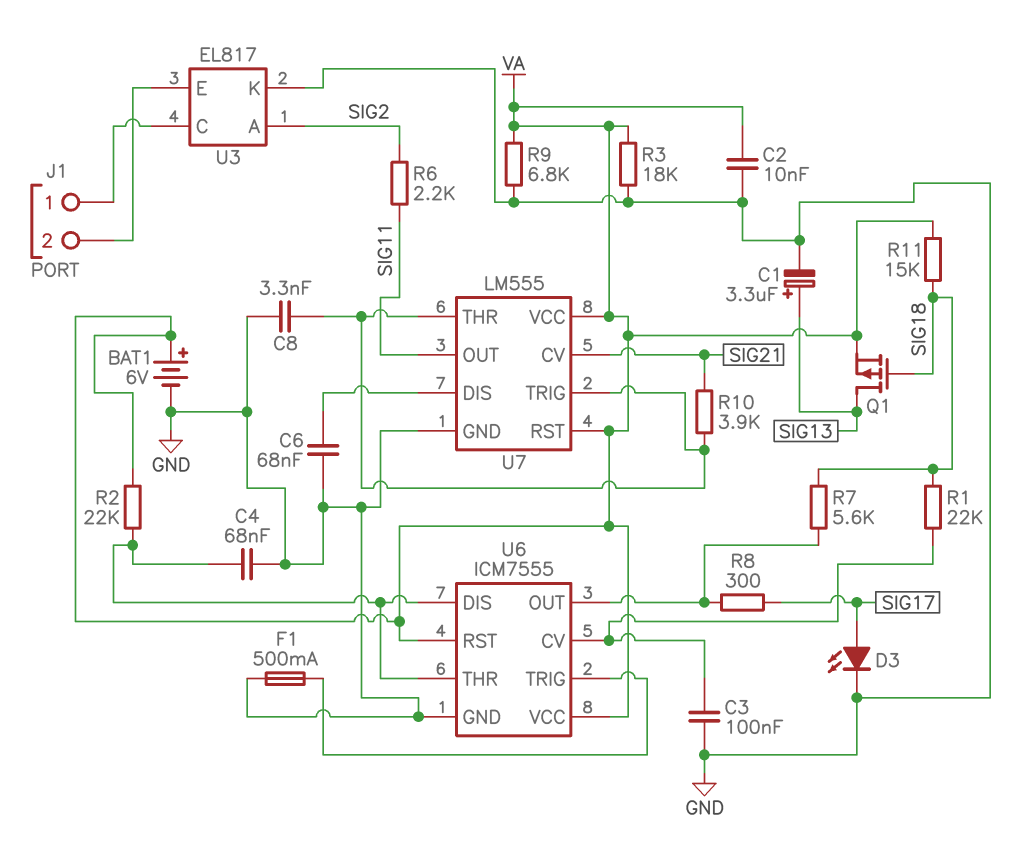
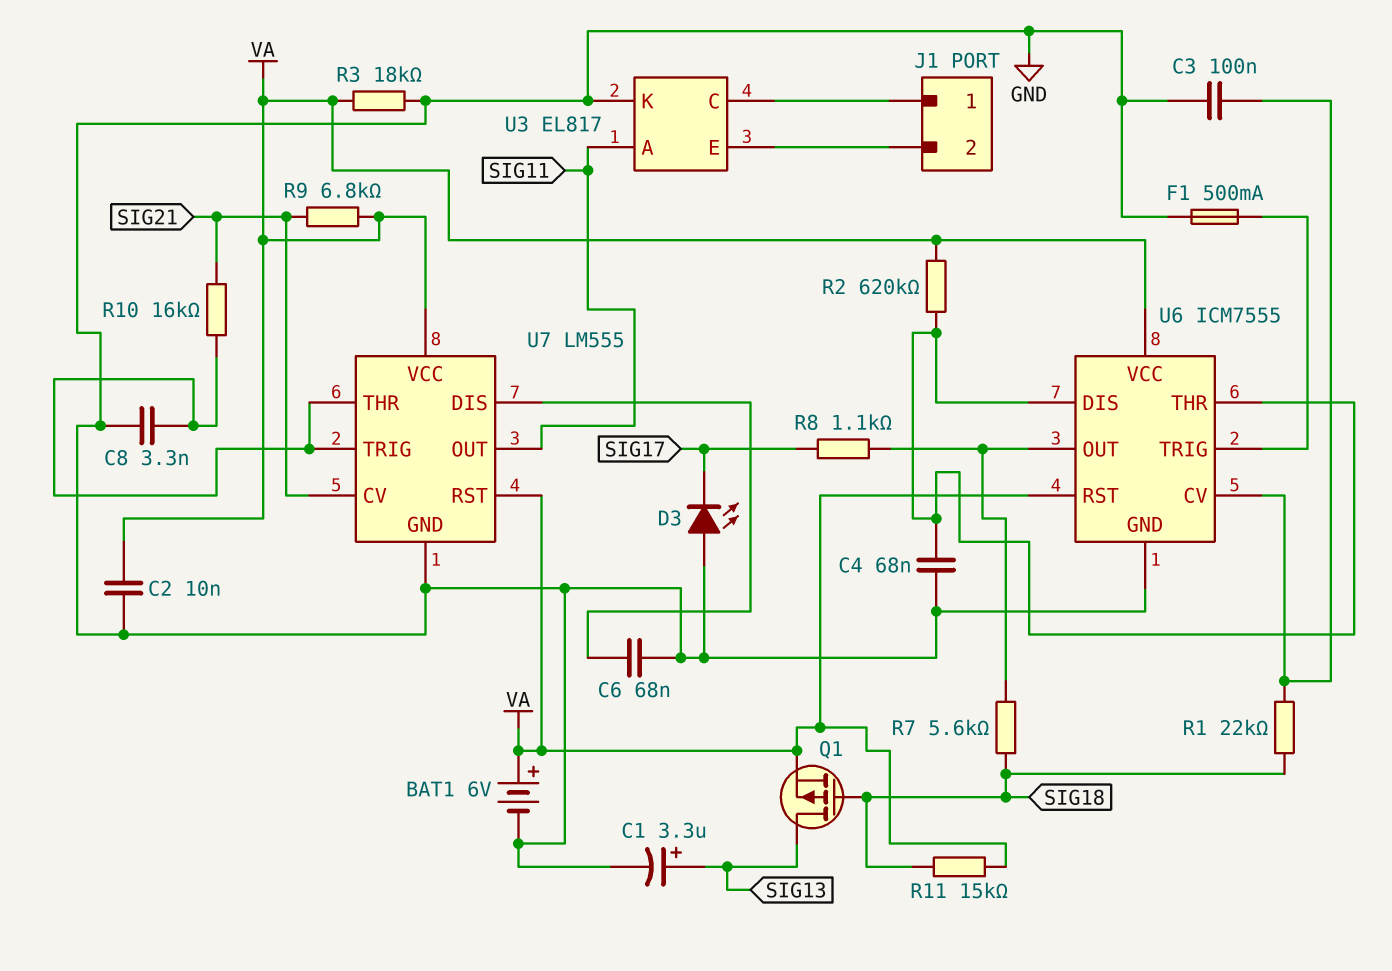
D3: LED (A SIG17, K GND) -> LED (A GND, K SIG17)
R2: 22k (U6/DIS, VA) -> 620k (U6/DIS, VA)
R6: 2.2k (SIG2, SIG11) -> none
R8: 300 (SIG17, U6/OUT) -> 1.1k (SIG17, U6/OUT)
R9: 6.8k (GND, VA) -> 6.8k (SIG21, VA)
R10: 3.9k (SIG21, U7/THR) -> 16k (SIG21, U7/THR)
U3 pin A: SIG2 -> SIG11

